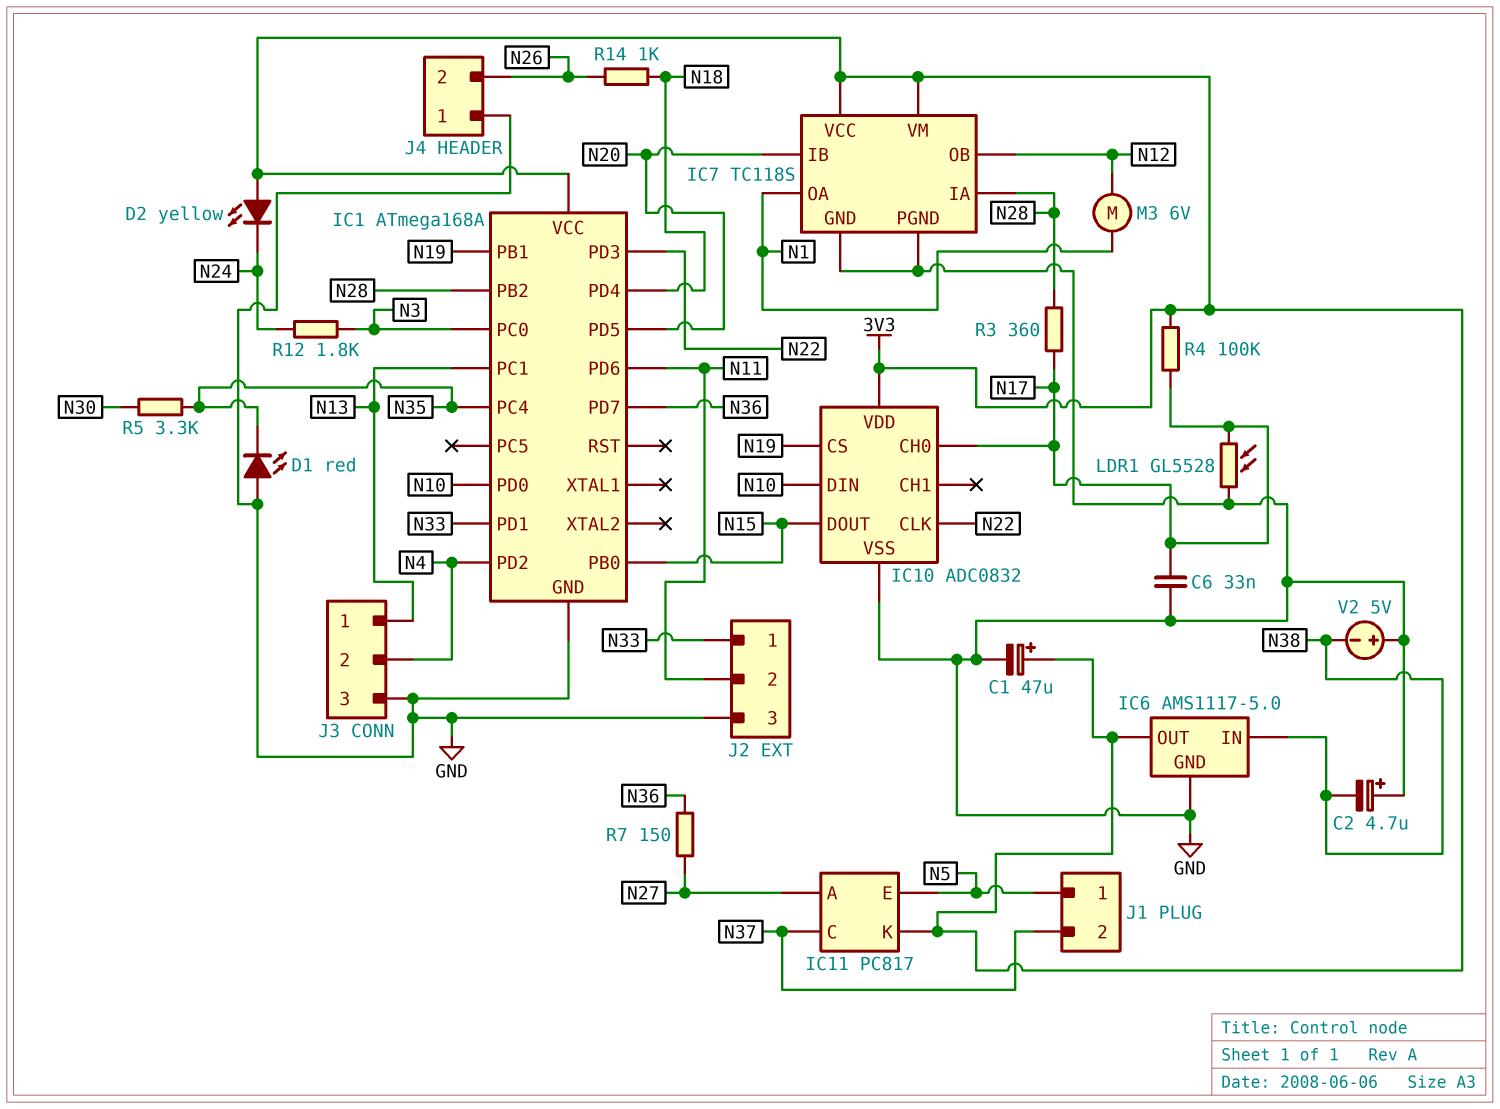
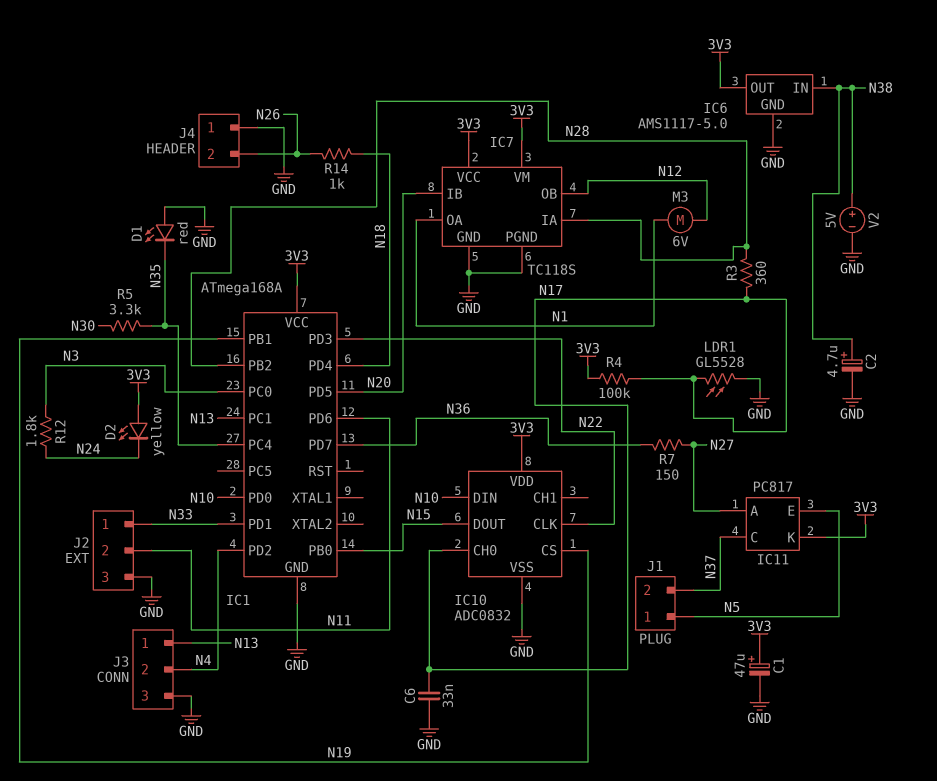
C2: 4.7uF (plus GND, minus N38) -> 4.7uF (plus N38, minus GND)
V2: 5V (plus GND, minus N38) -> 5V (plus N38, minus GND)

